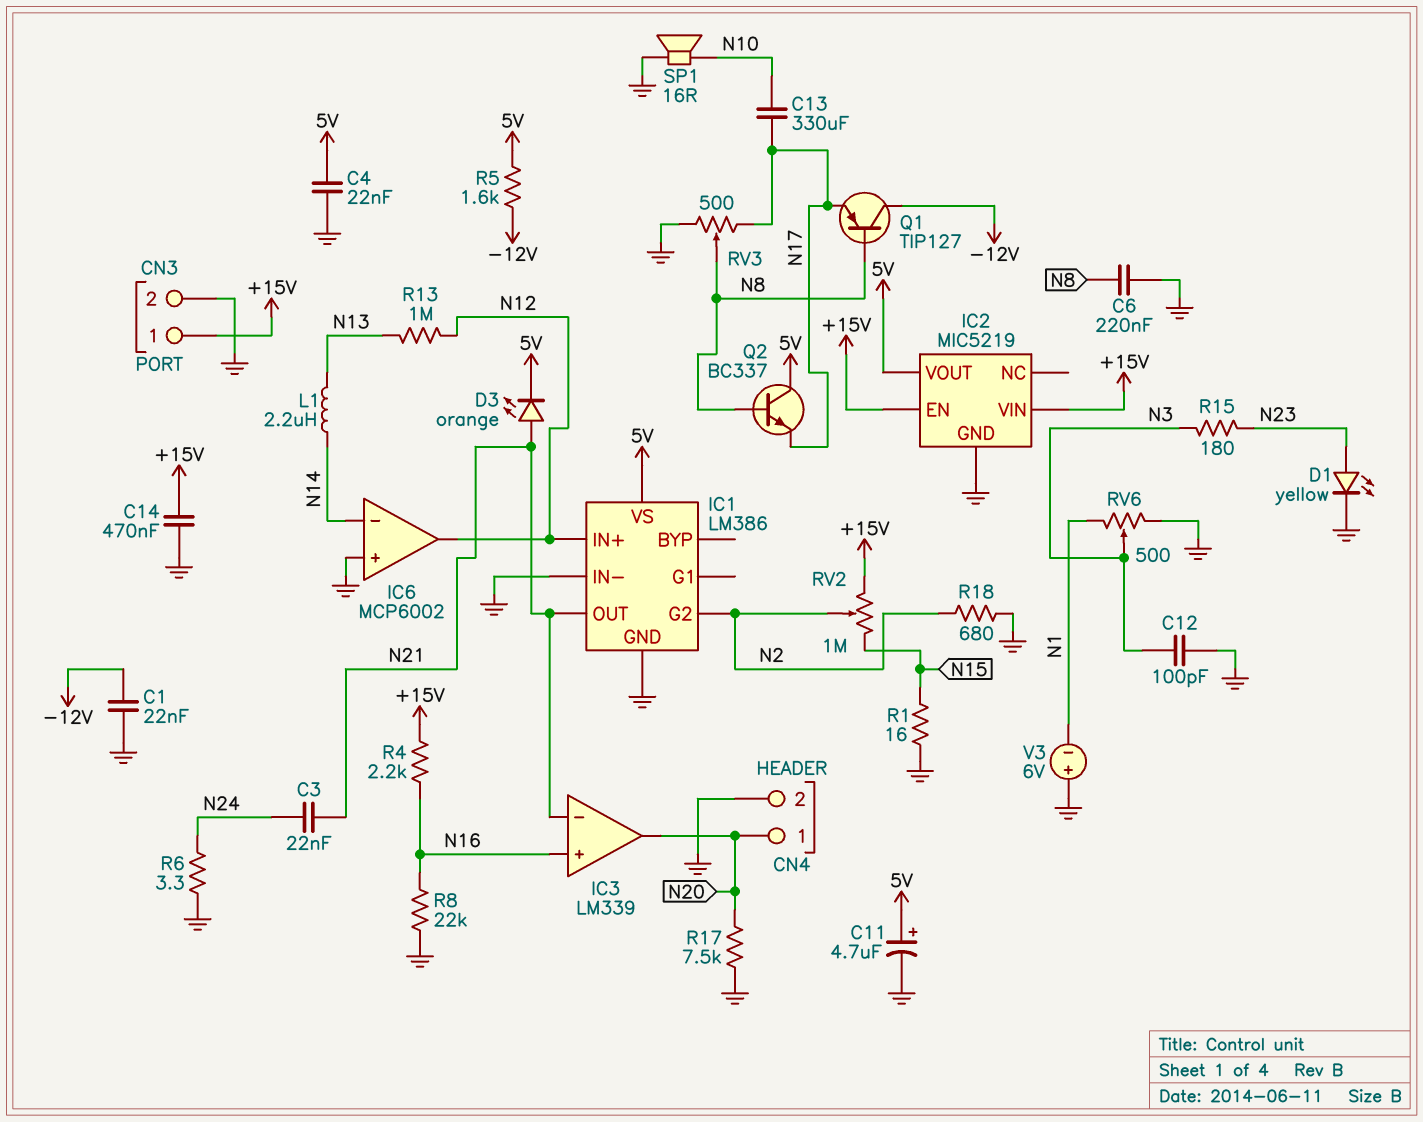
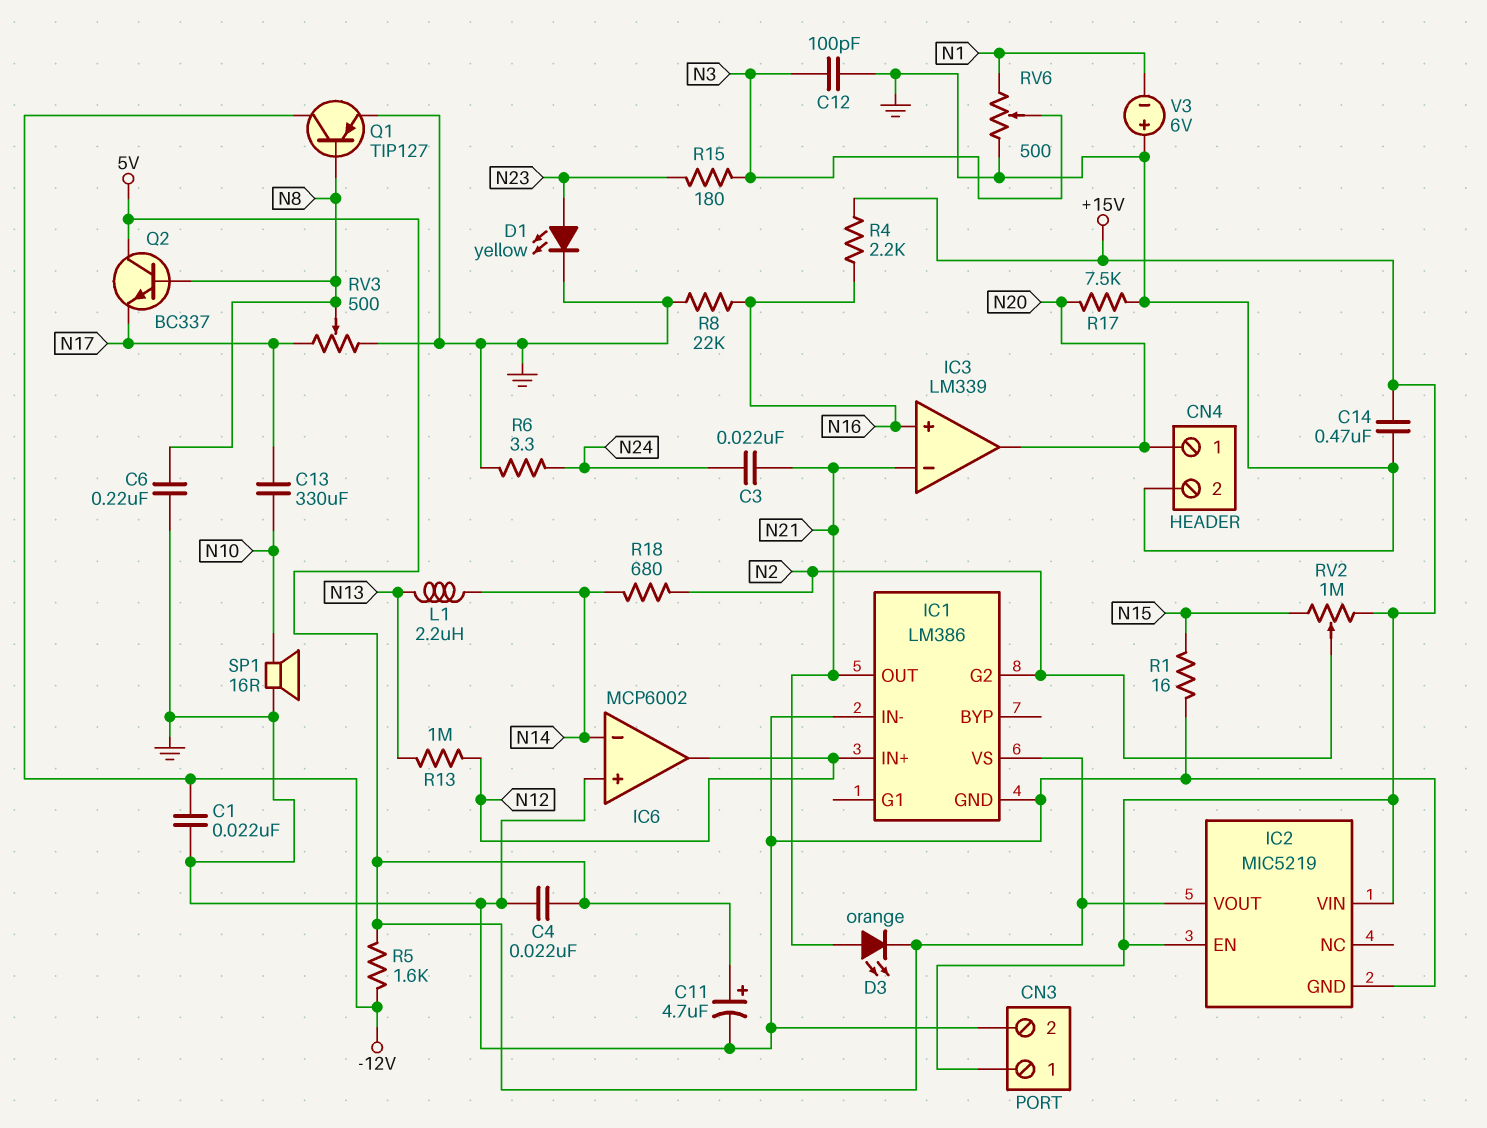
Q1: PNP TIP127 (B N8, C -12V, E N17) -> PNP TIP127 (B N8, C -12V, E GND)
R18: 680 (GND, N2) -> 680 (N2, N14)

